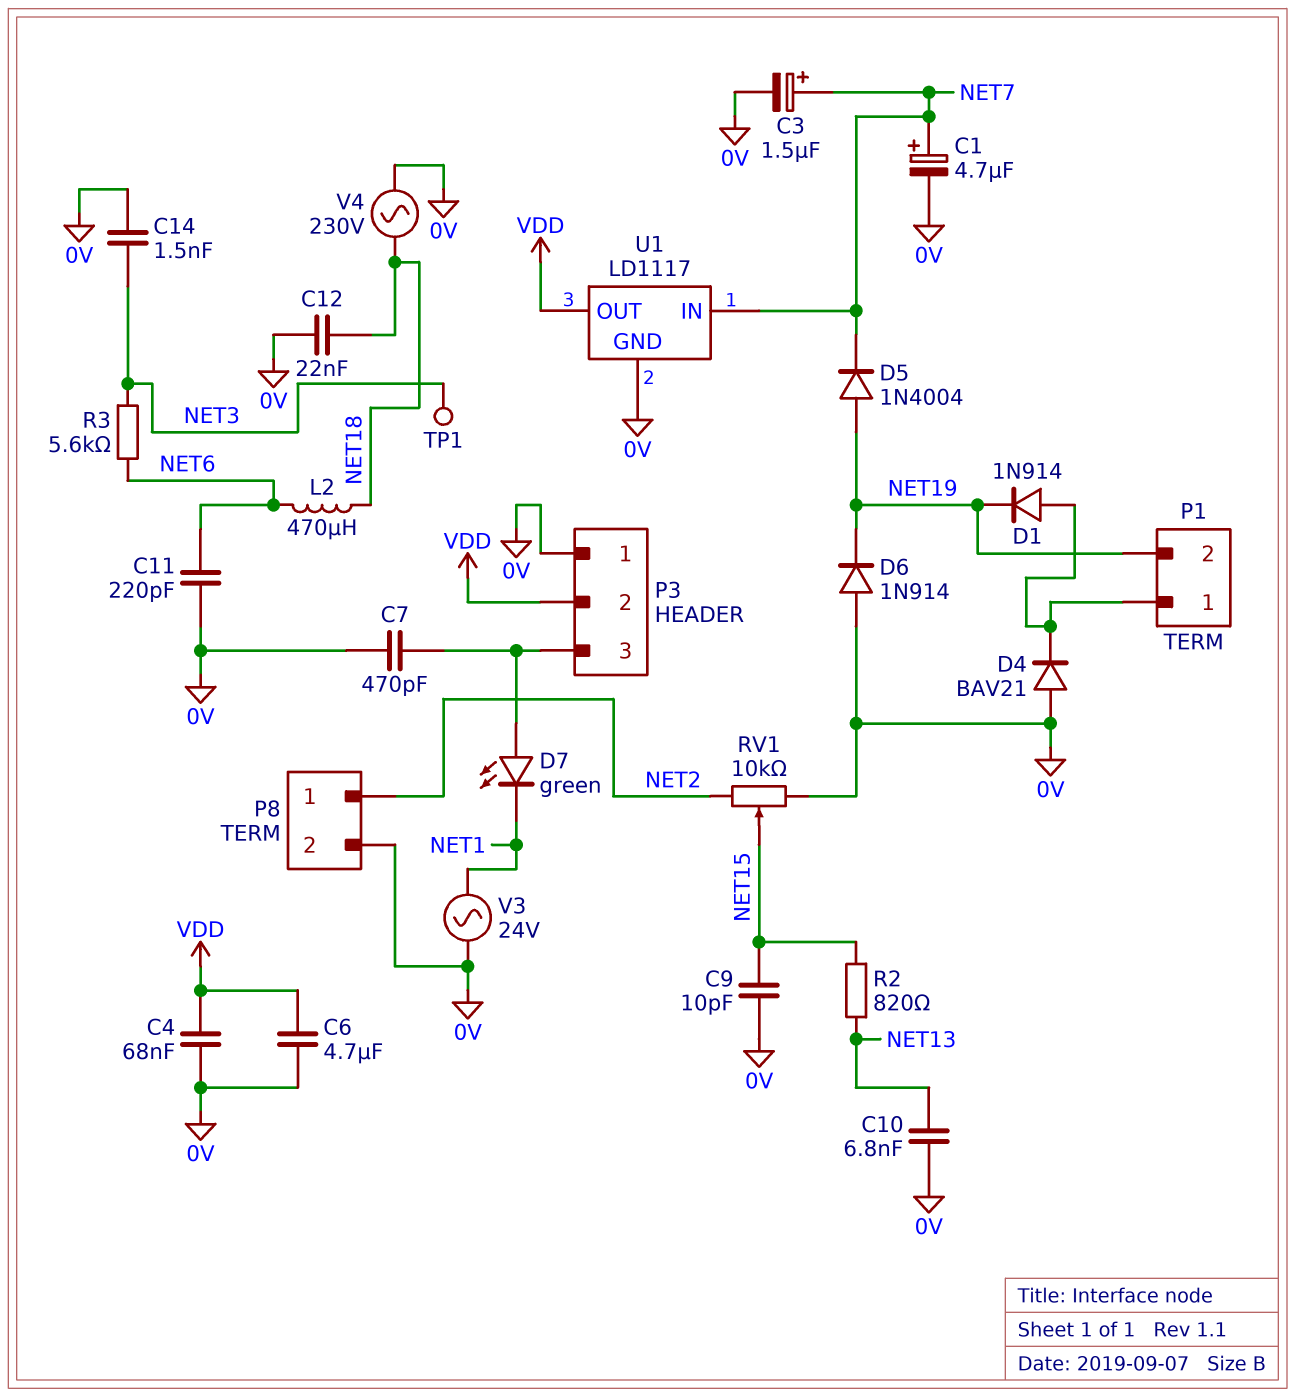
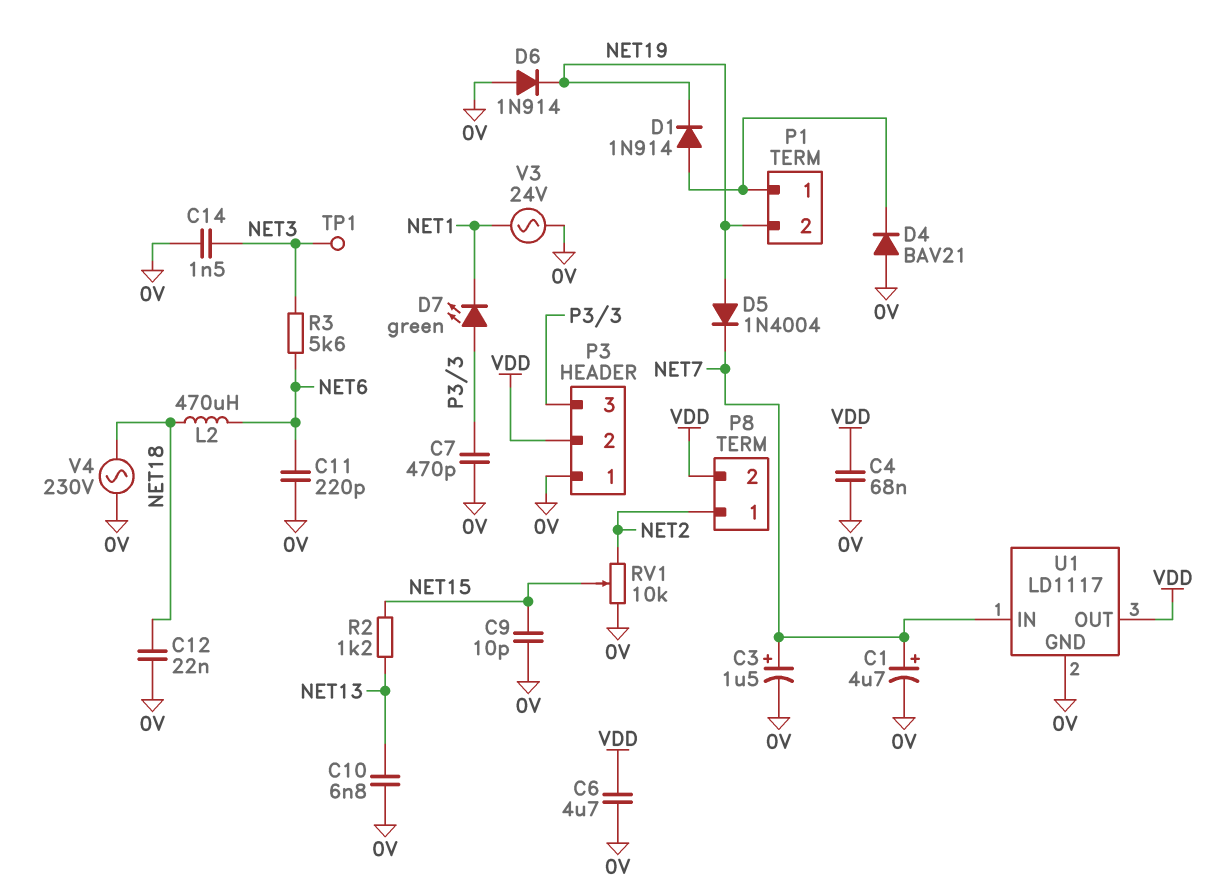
P8 pin 2: 0V -> VDD
R2: 820 (NET13, NET15) -> 1.2k (NET13, NET15)

